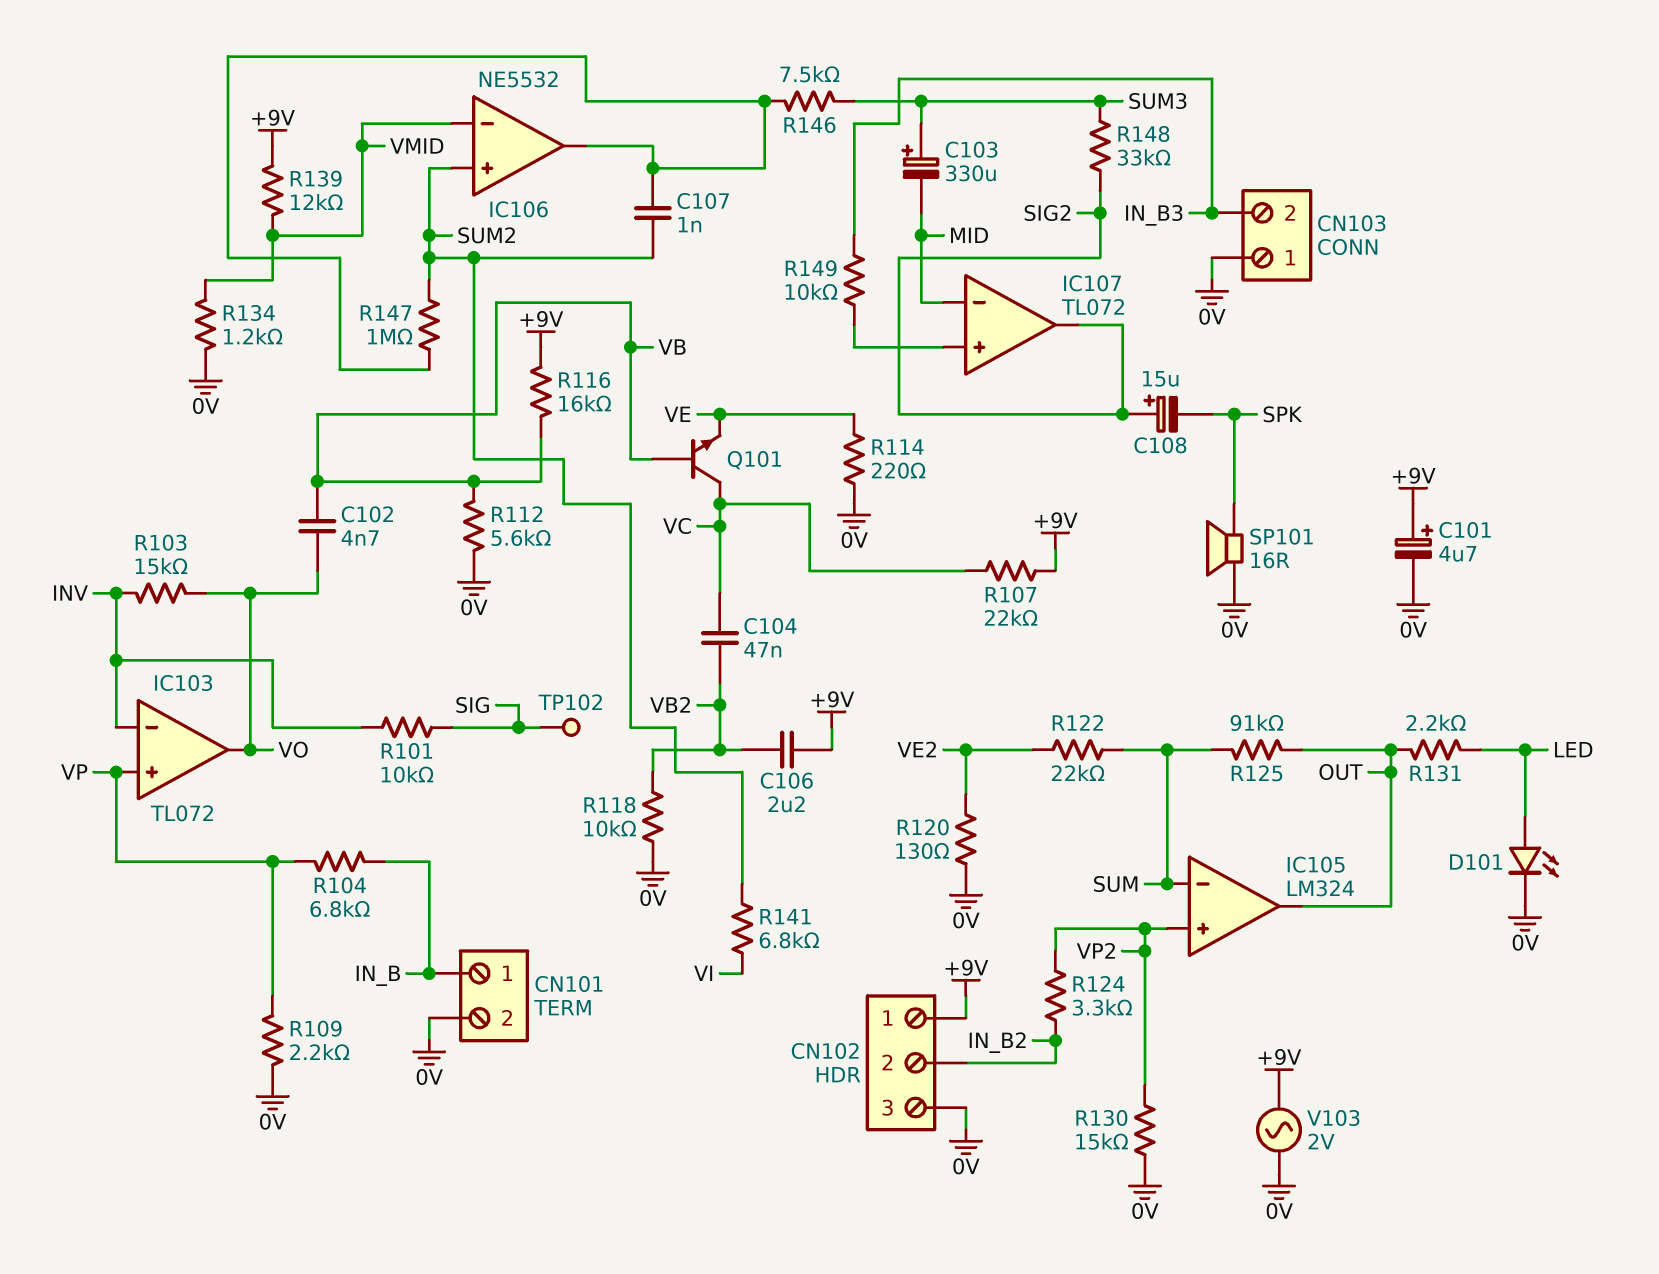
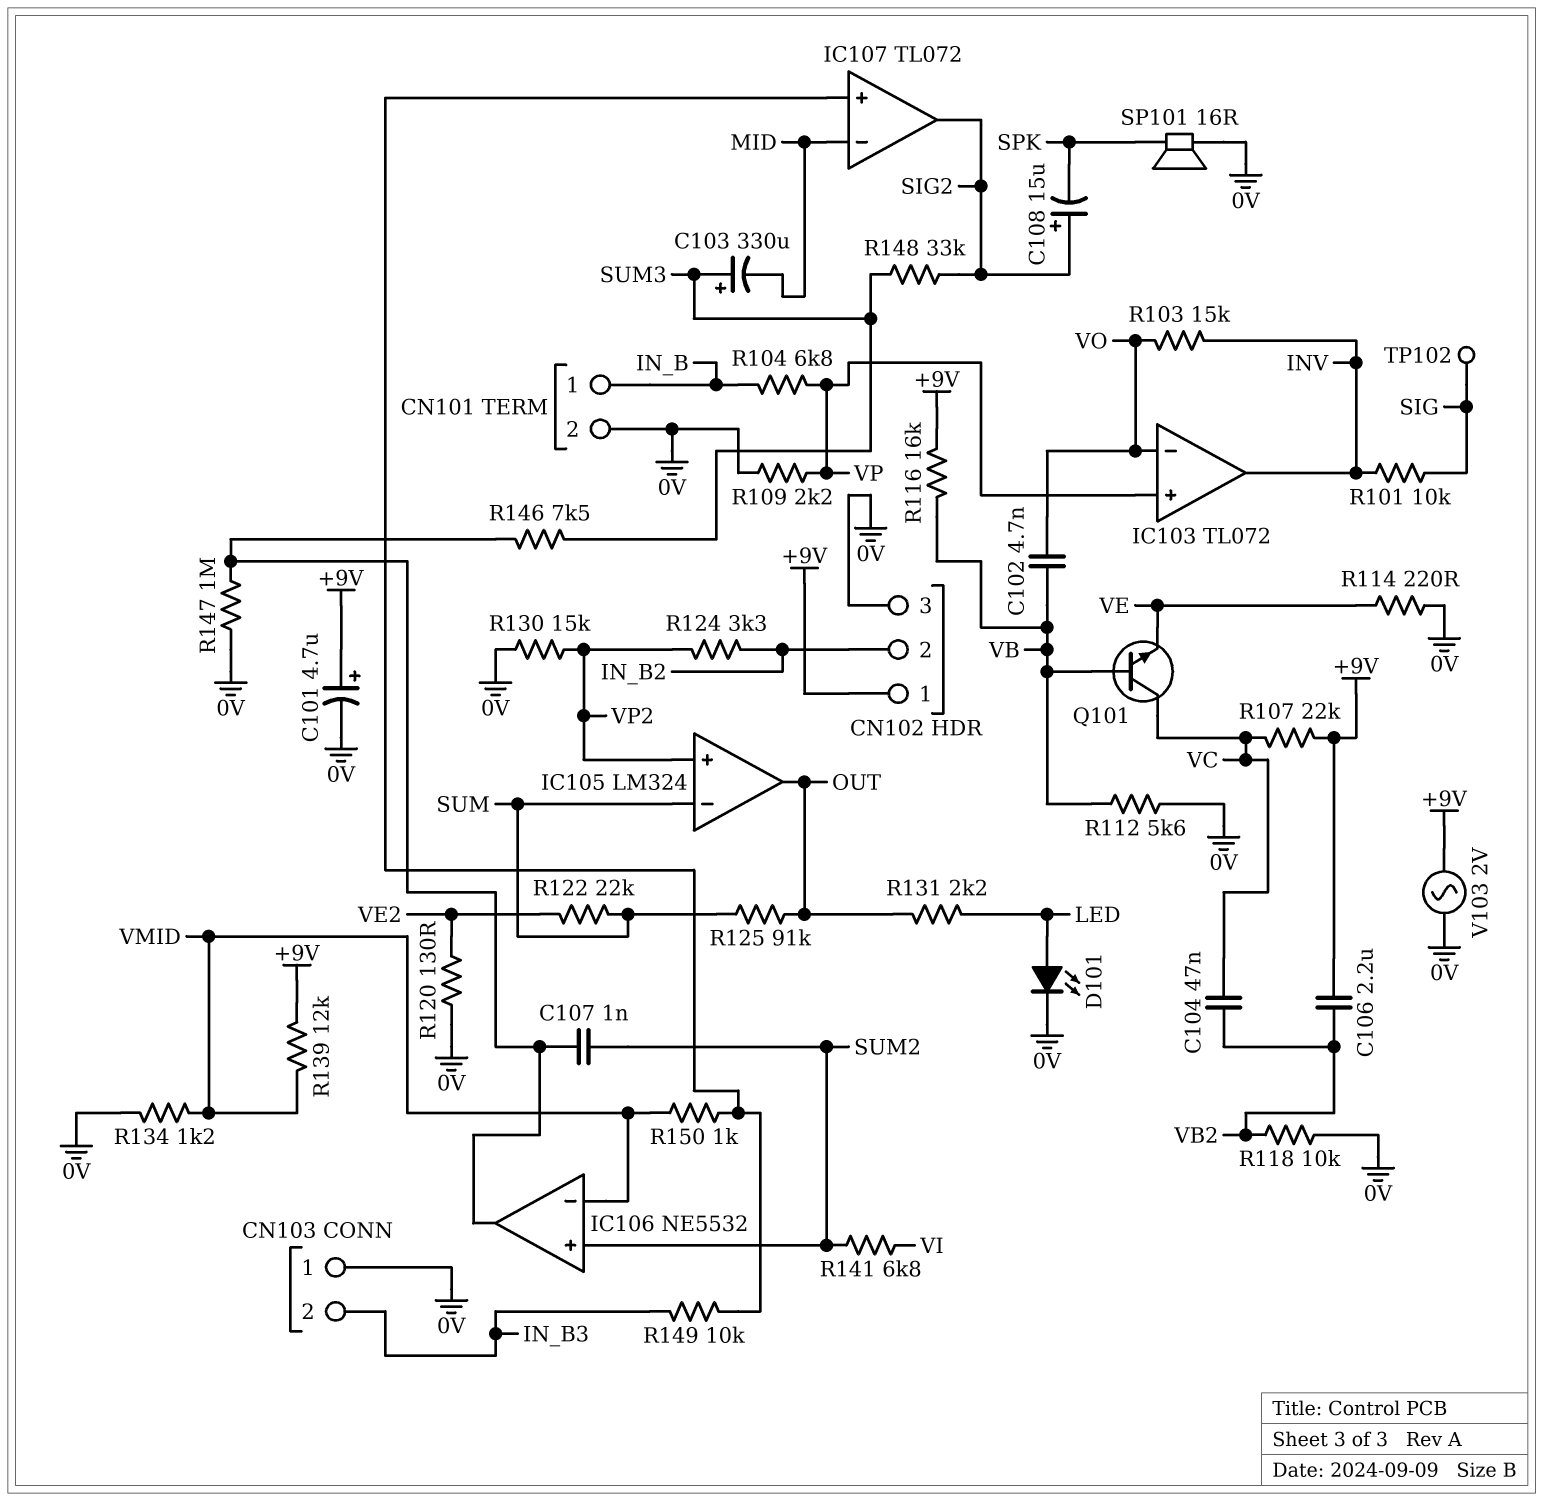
IC103 pin in-: INV -> VO
IC103 pin out: VO -> INV
R147: 1M (IC106/out, SUM2) -> 1M (0V, IC106/out)
R150: none -> 1k (IC107/in+, VMID)

